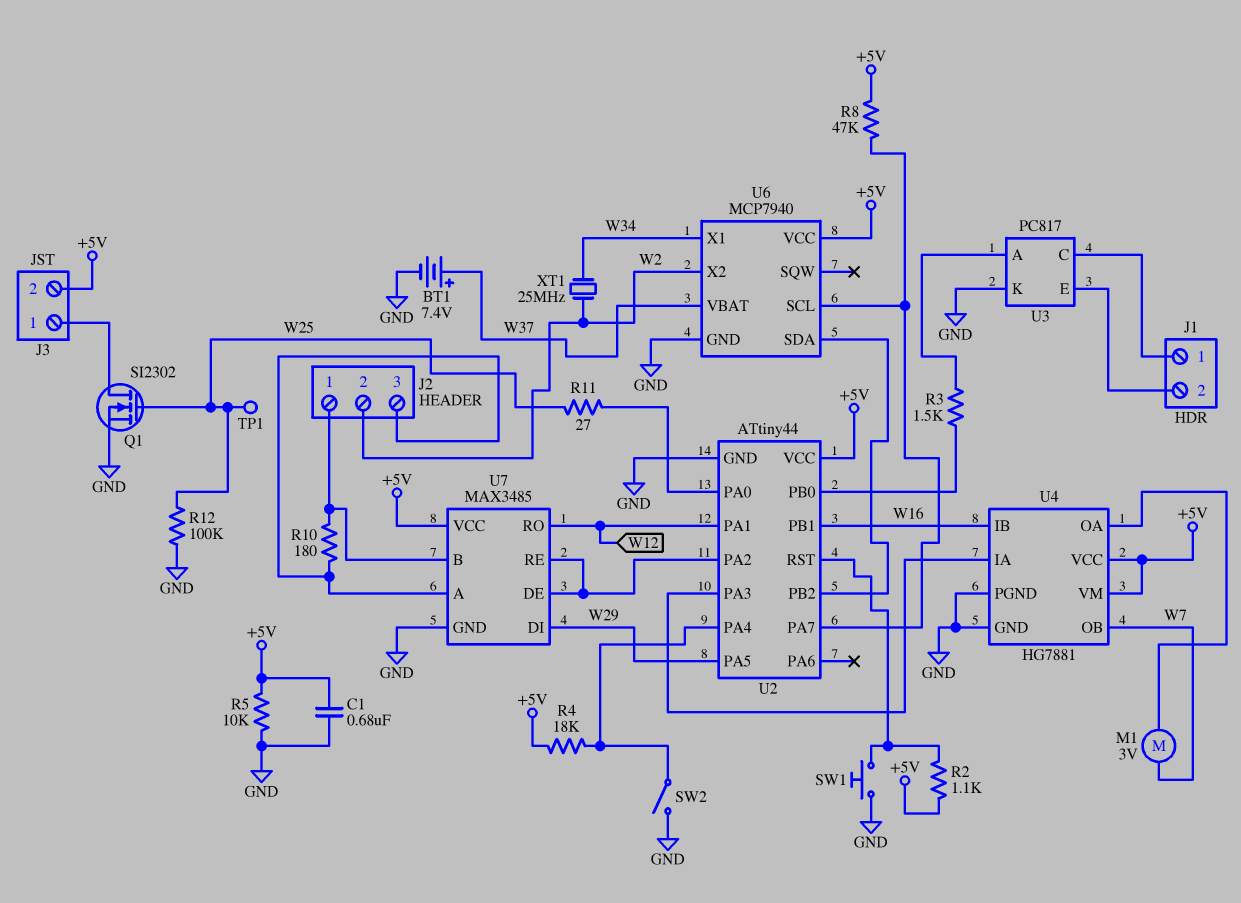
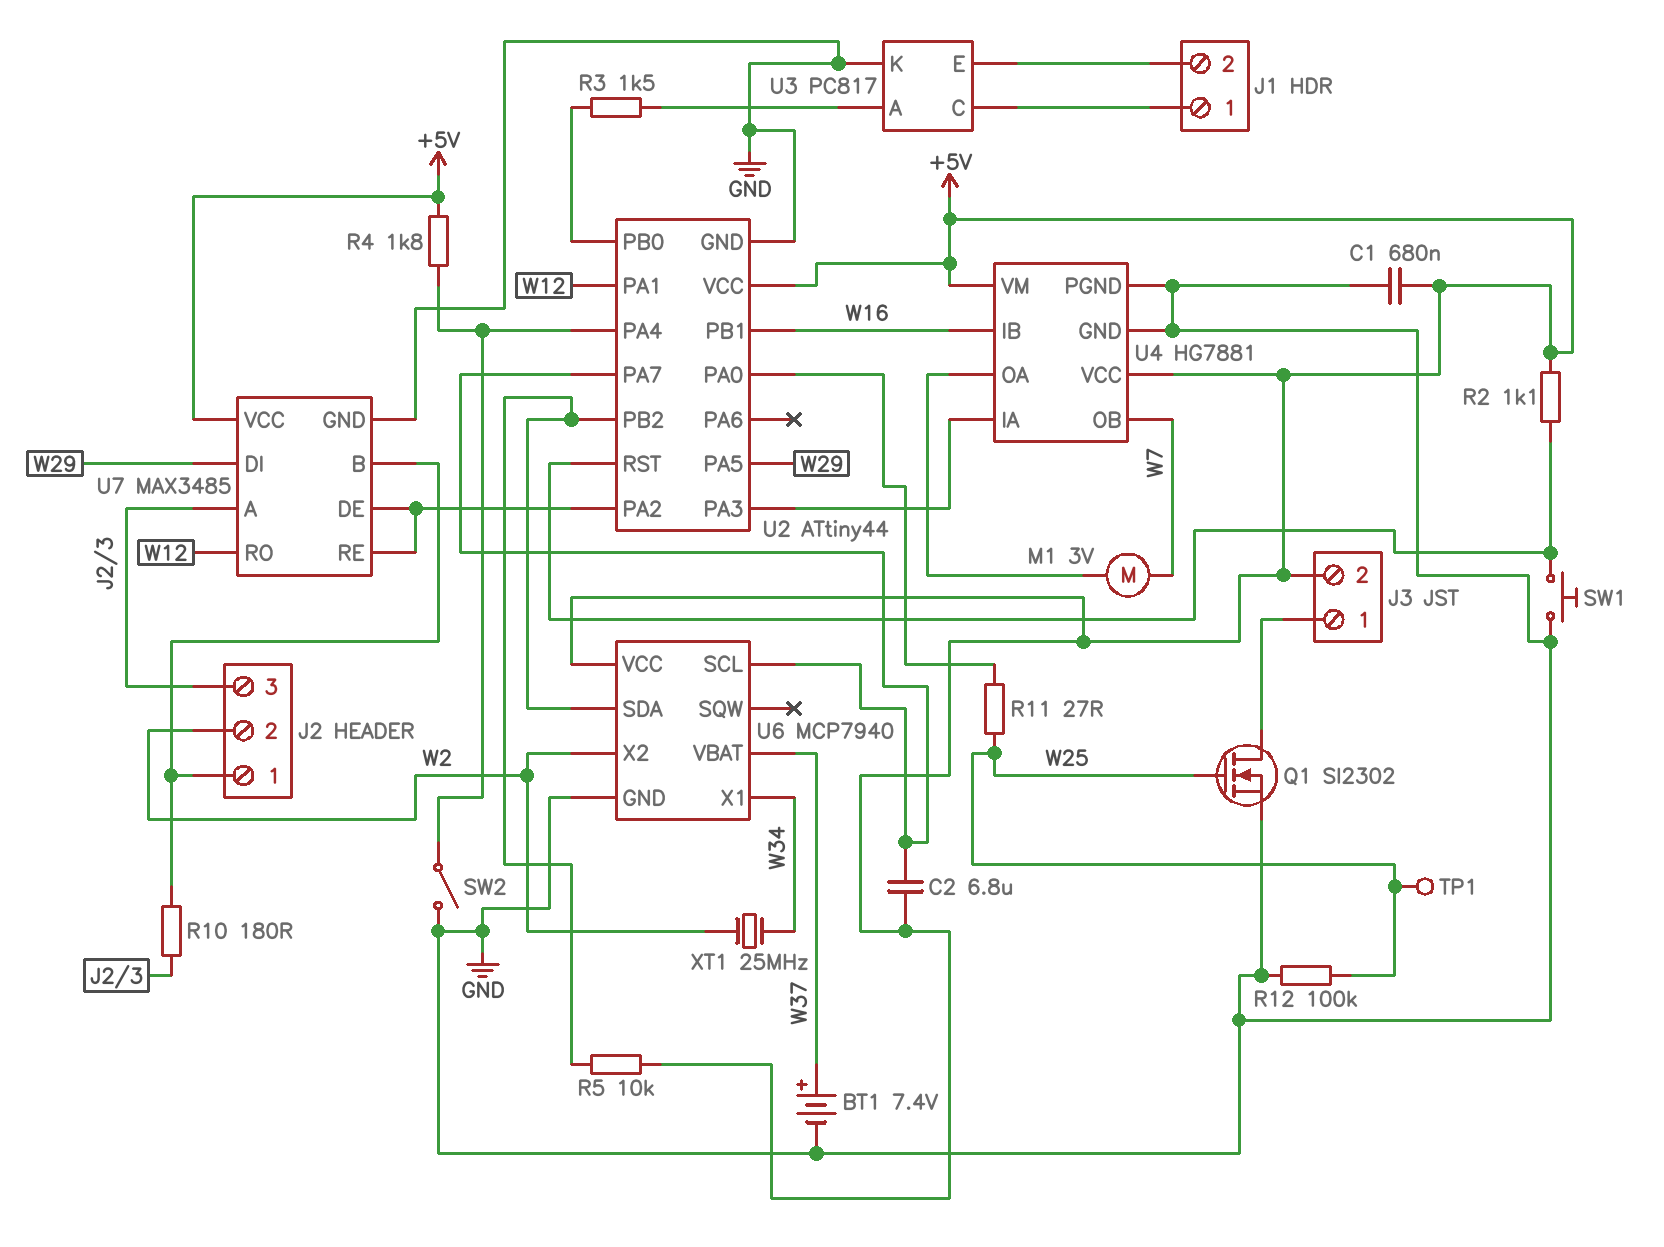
C2: none -> 6.8uF (+5V, U2/PA7)
R4: 18k (+5V, U2/PA4) -> 1.8k (+5V, U2/PA4)
R5: 10k (+5V, GND) -> 10k (+5V, U2/PB2)
R8: 47k (+5V, U2/PA7) -> none

